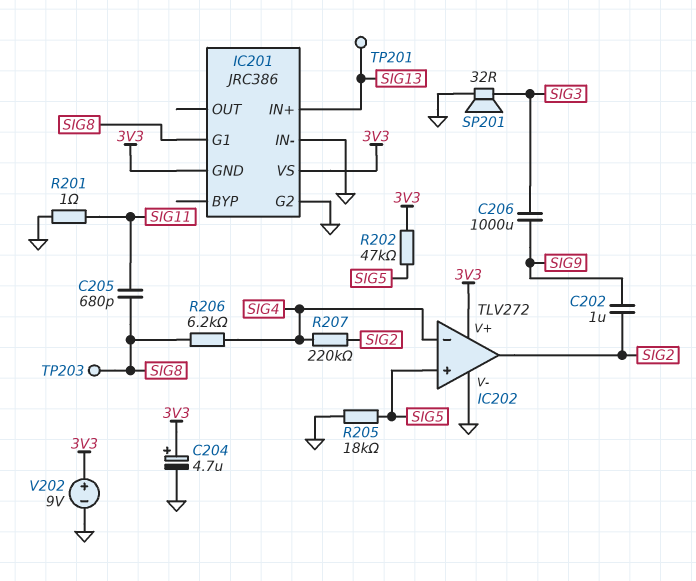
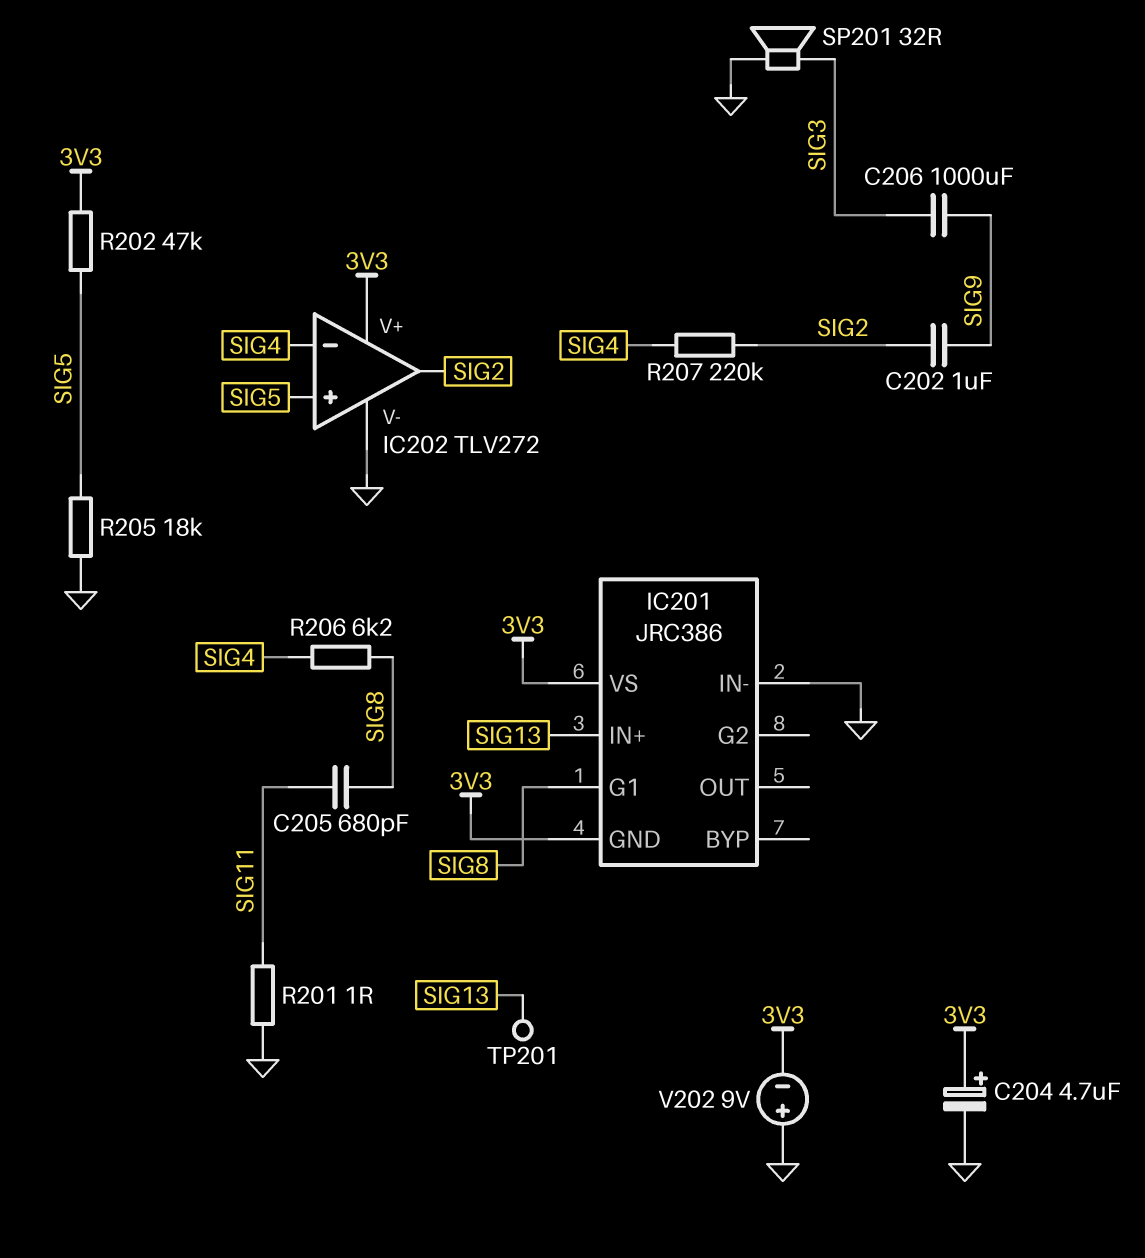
IC201 pin G2: GND -> none
TP203: test point (SIG8) -> none
V202: 9V (plus 3V3, minus GND) -> 9V (plus GND, minus 3V3)

